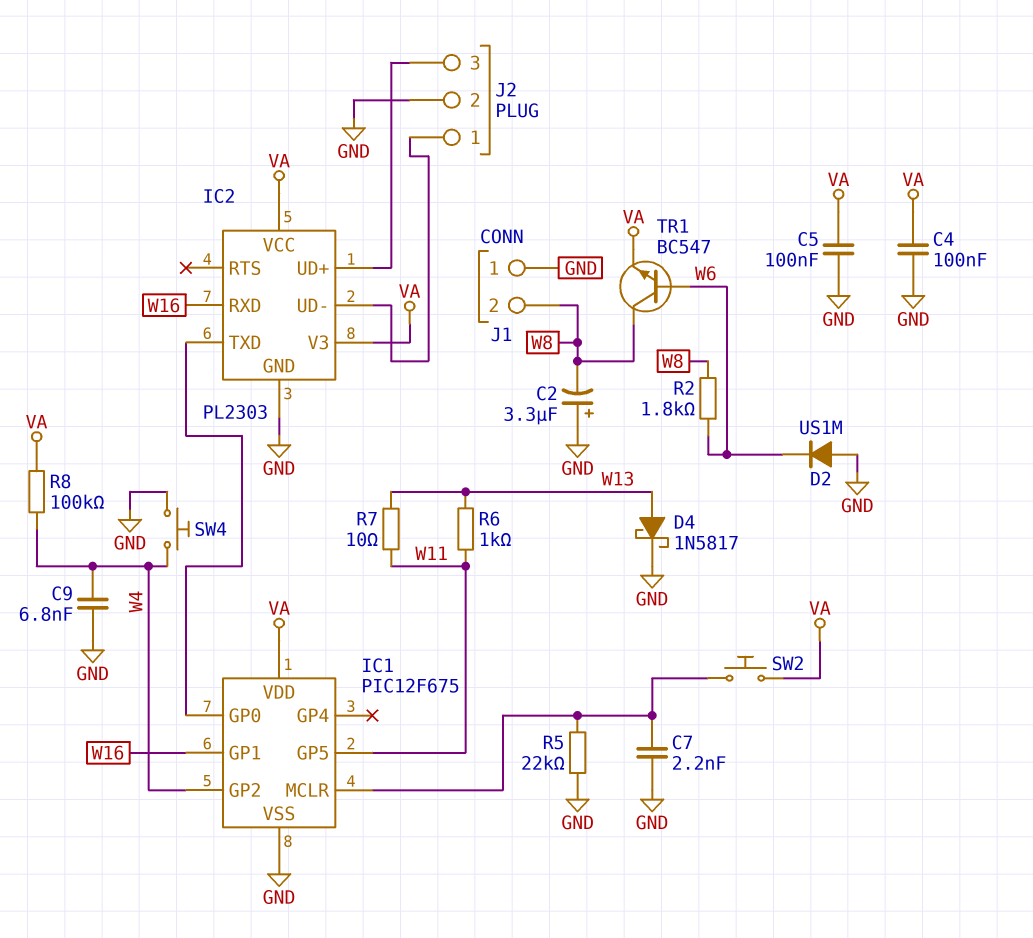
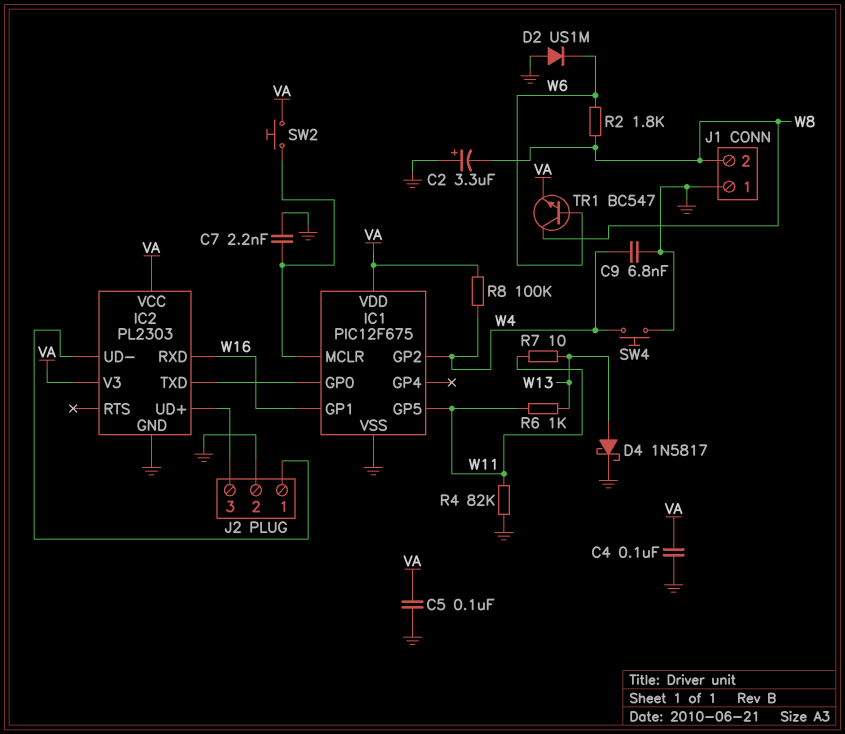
R4: none -> 82k (GND, W11)
R5: 22k (GND, IC1/MCLR) -> none

